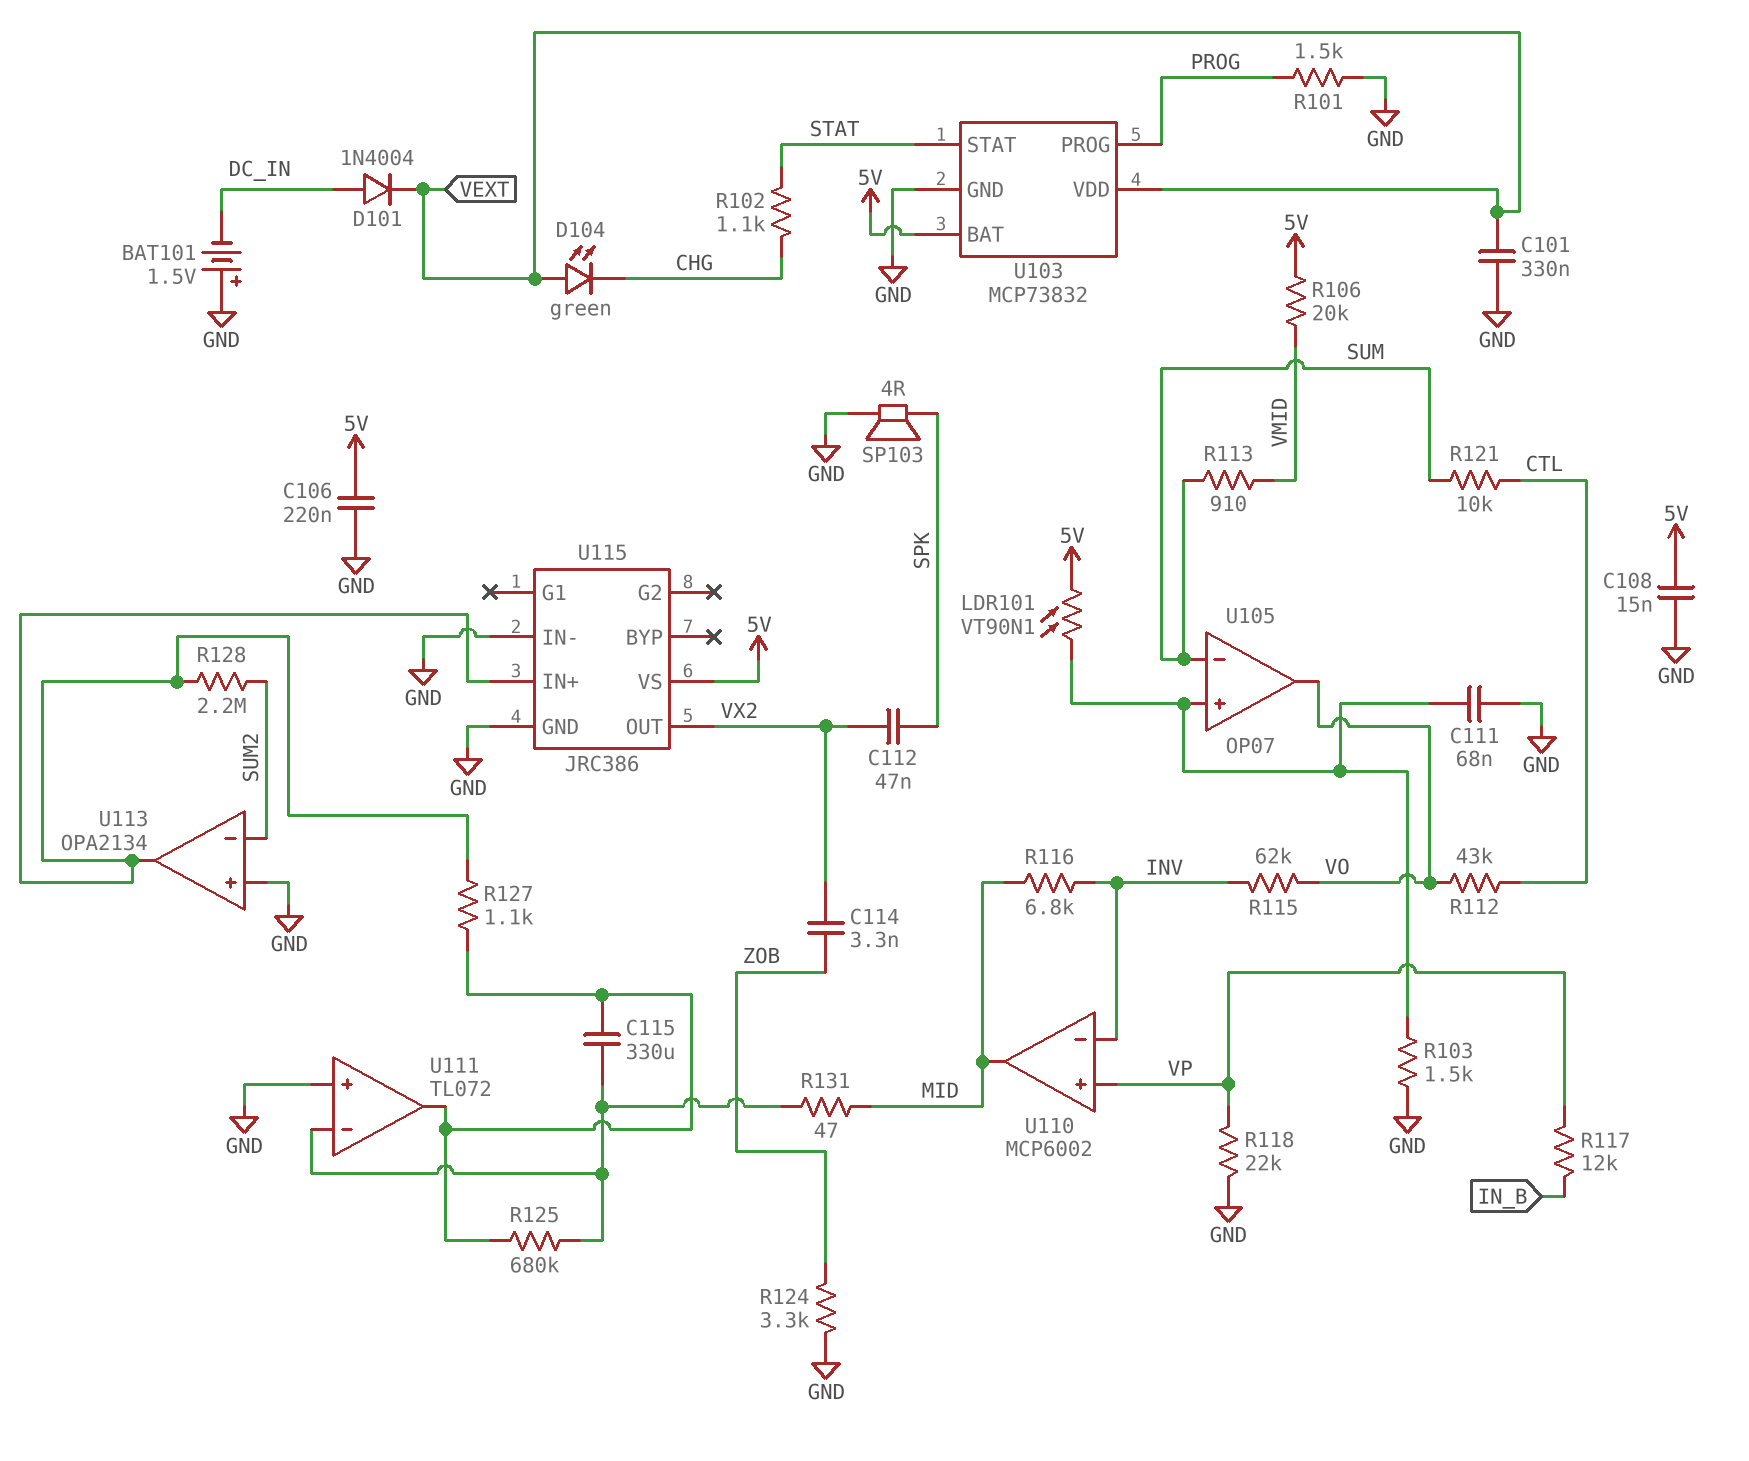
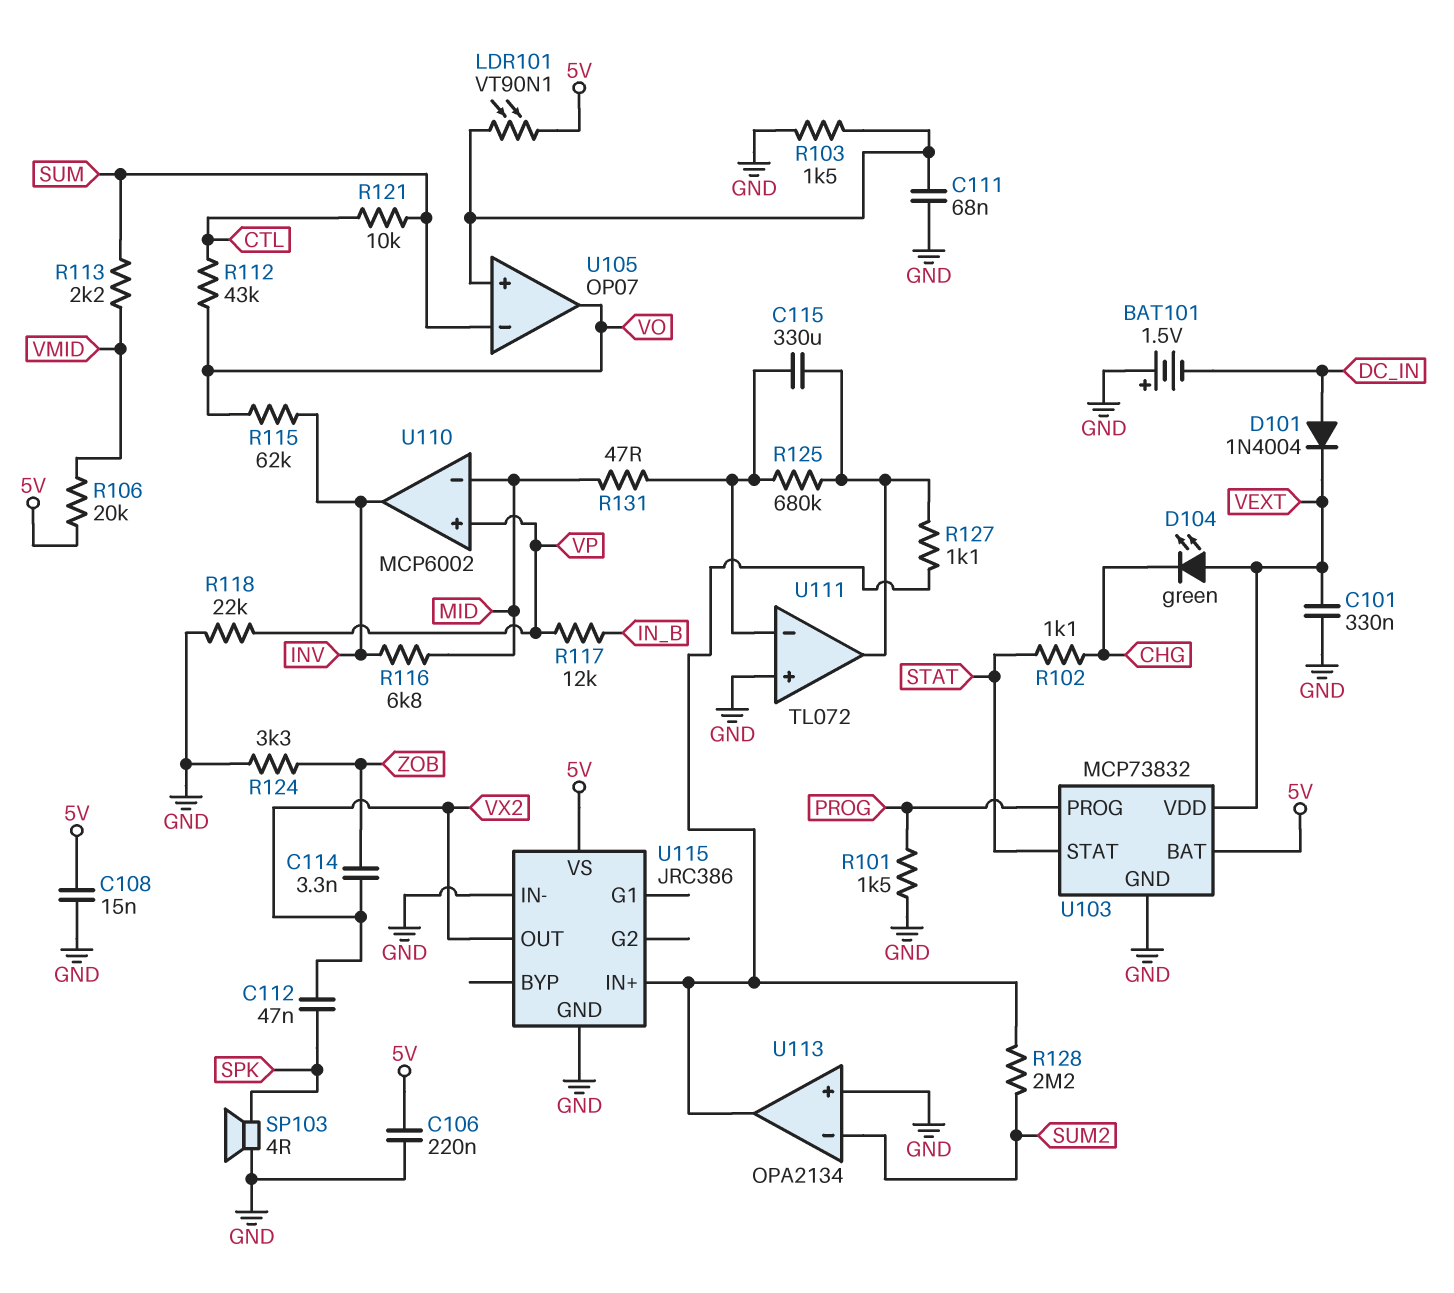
R113: 910 (SUM, VMID) -> 2.2k (SUM, VMID)
U110 pin in-: INV -> MID
U110 pin out: MID -> INV

